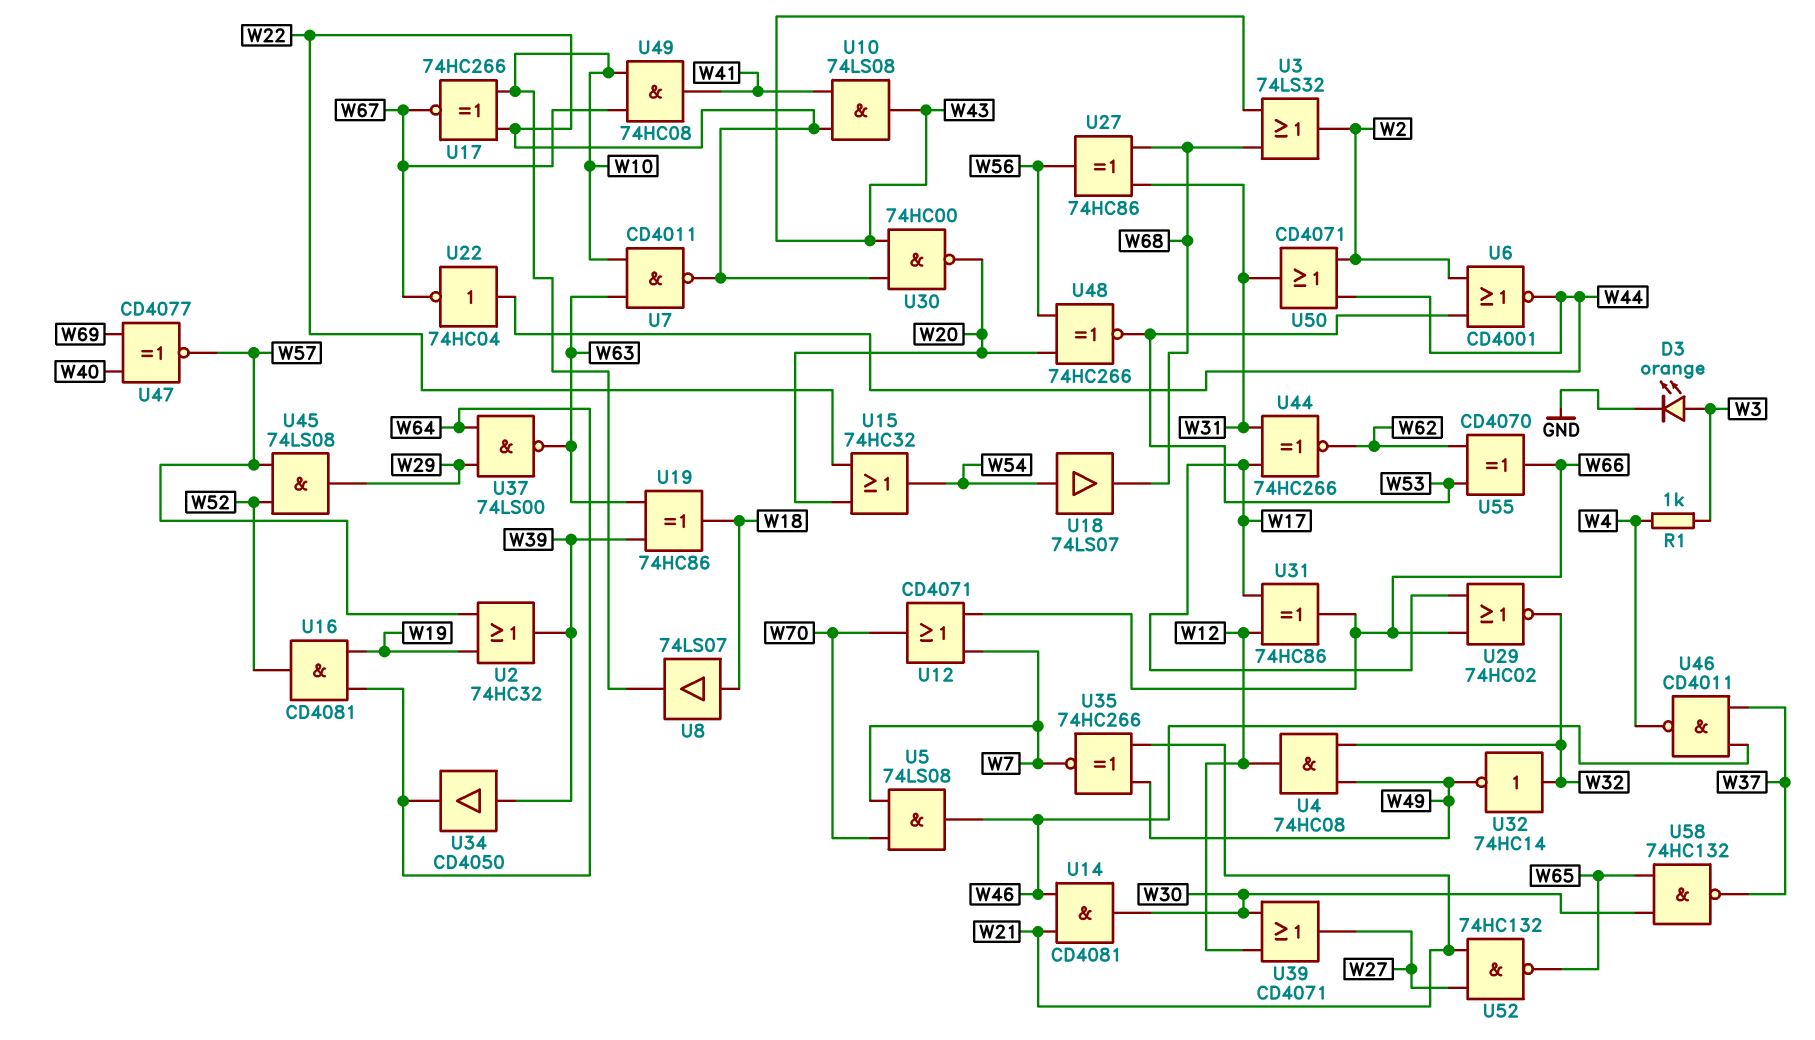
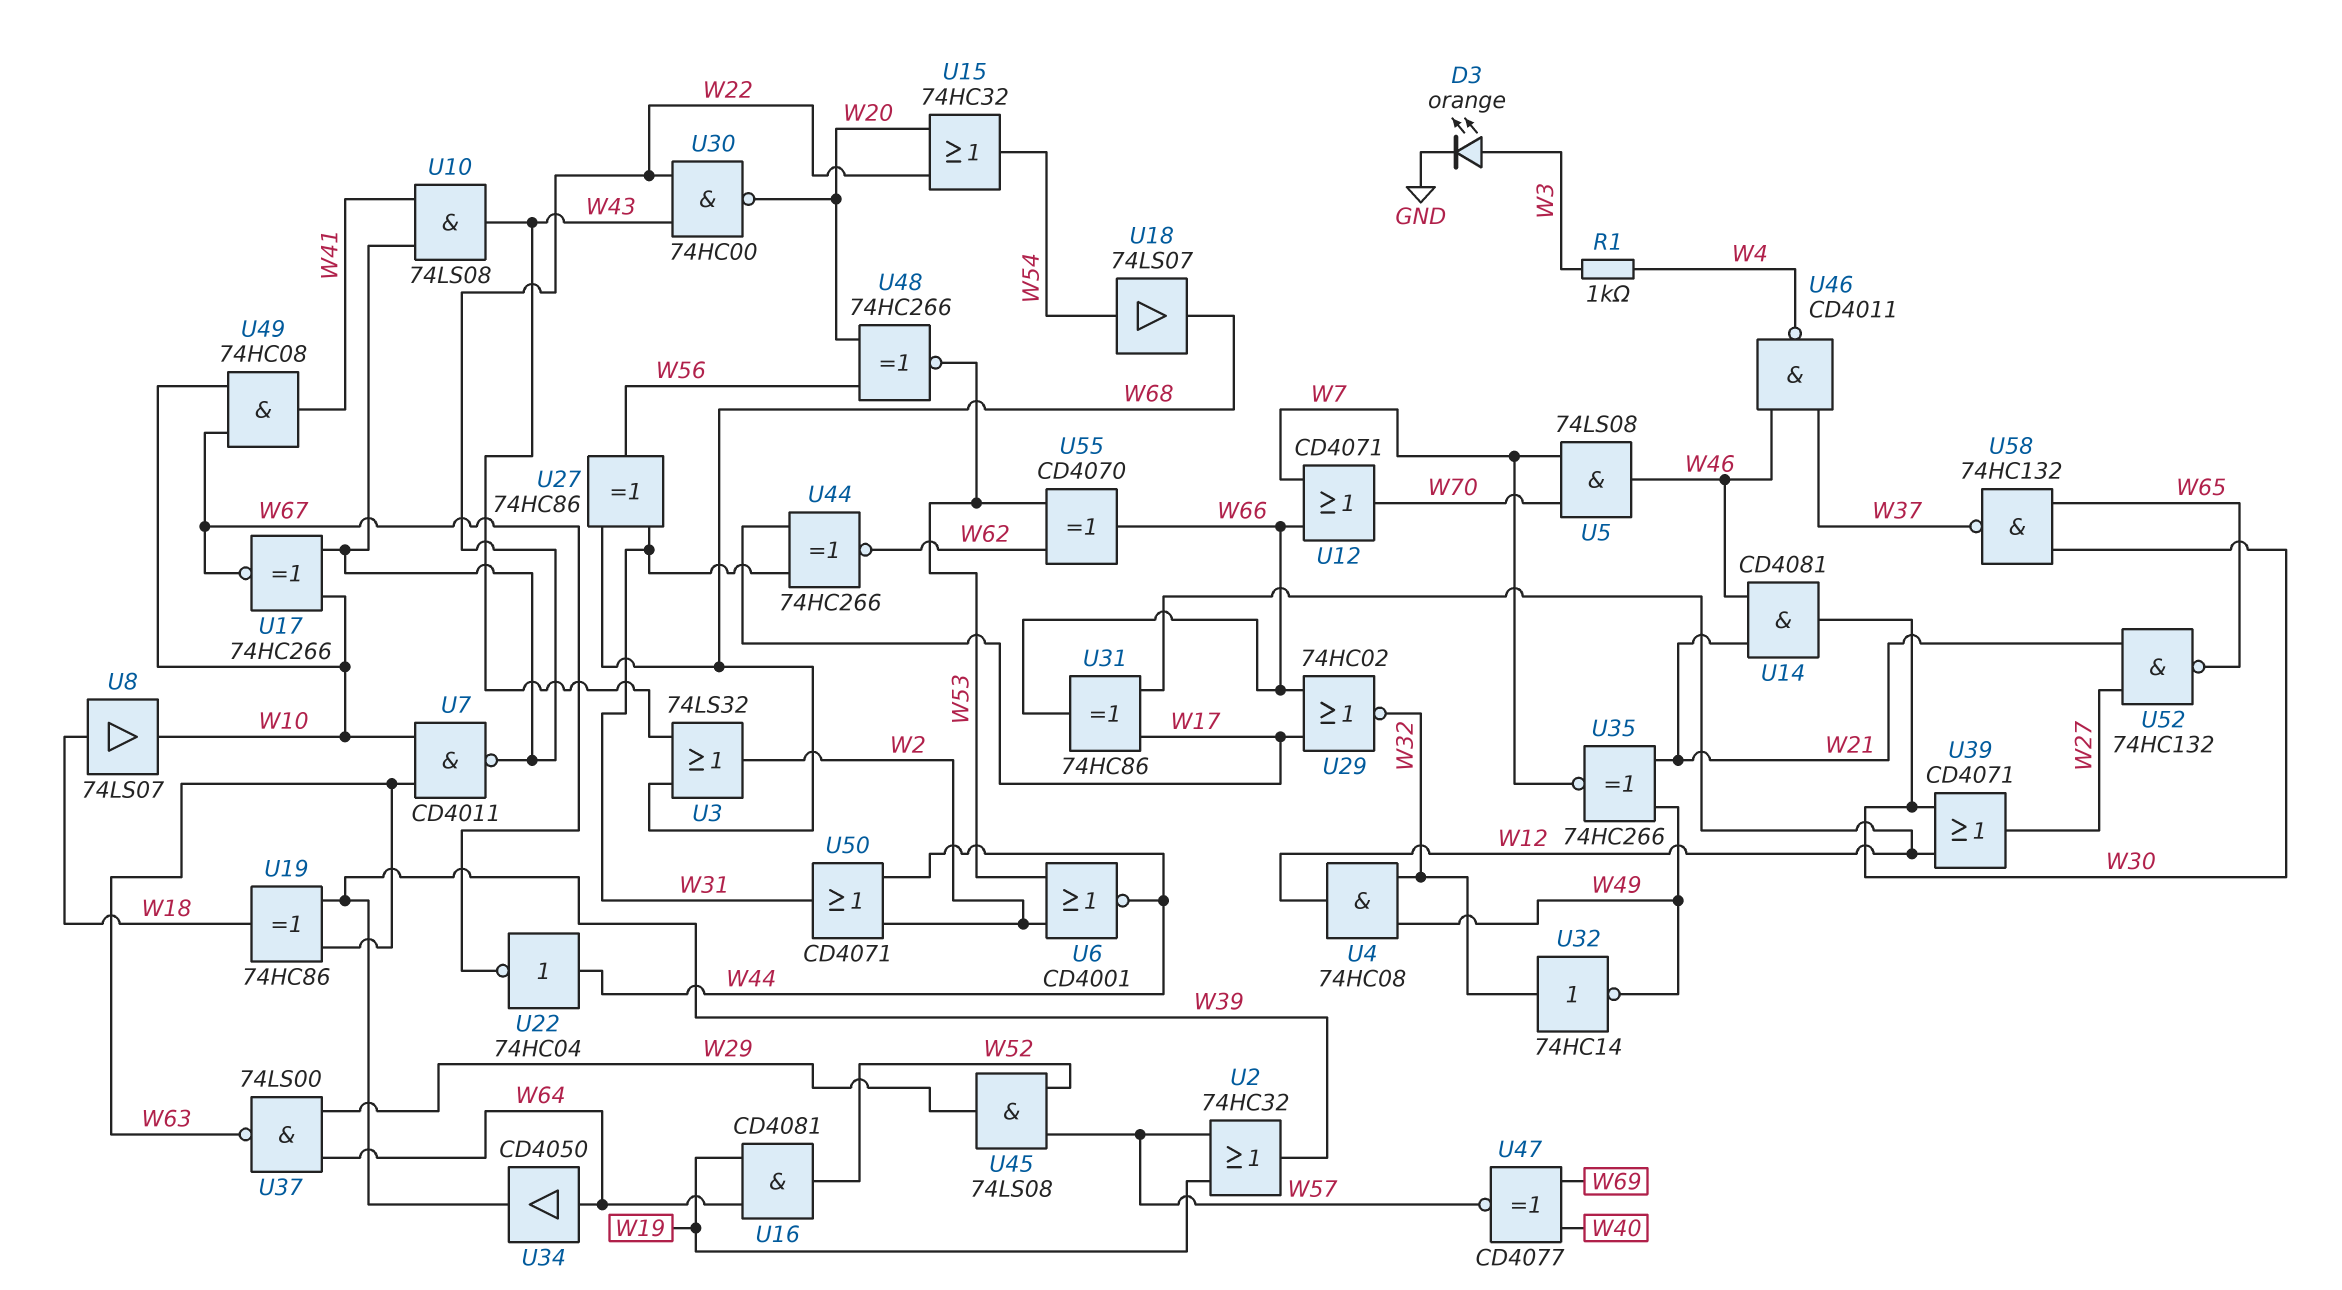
U34: buffer CD4050 (in W39, out W64) -> buffer CD4050 (in W64, out W39)

